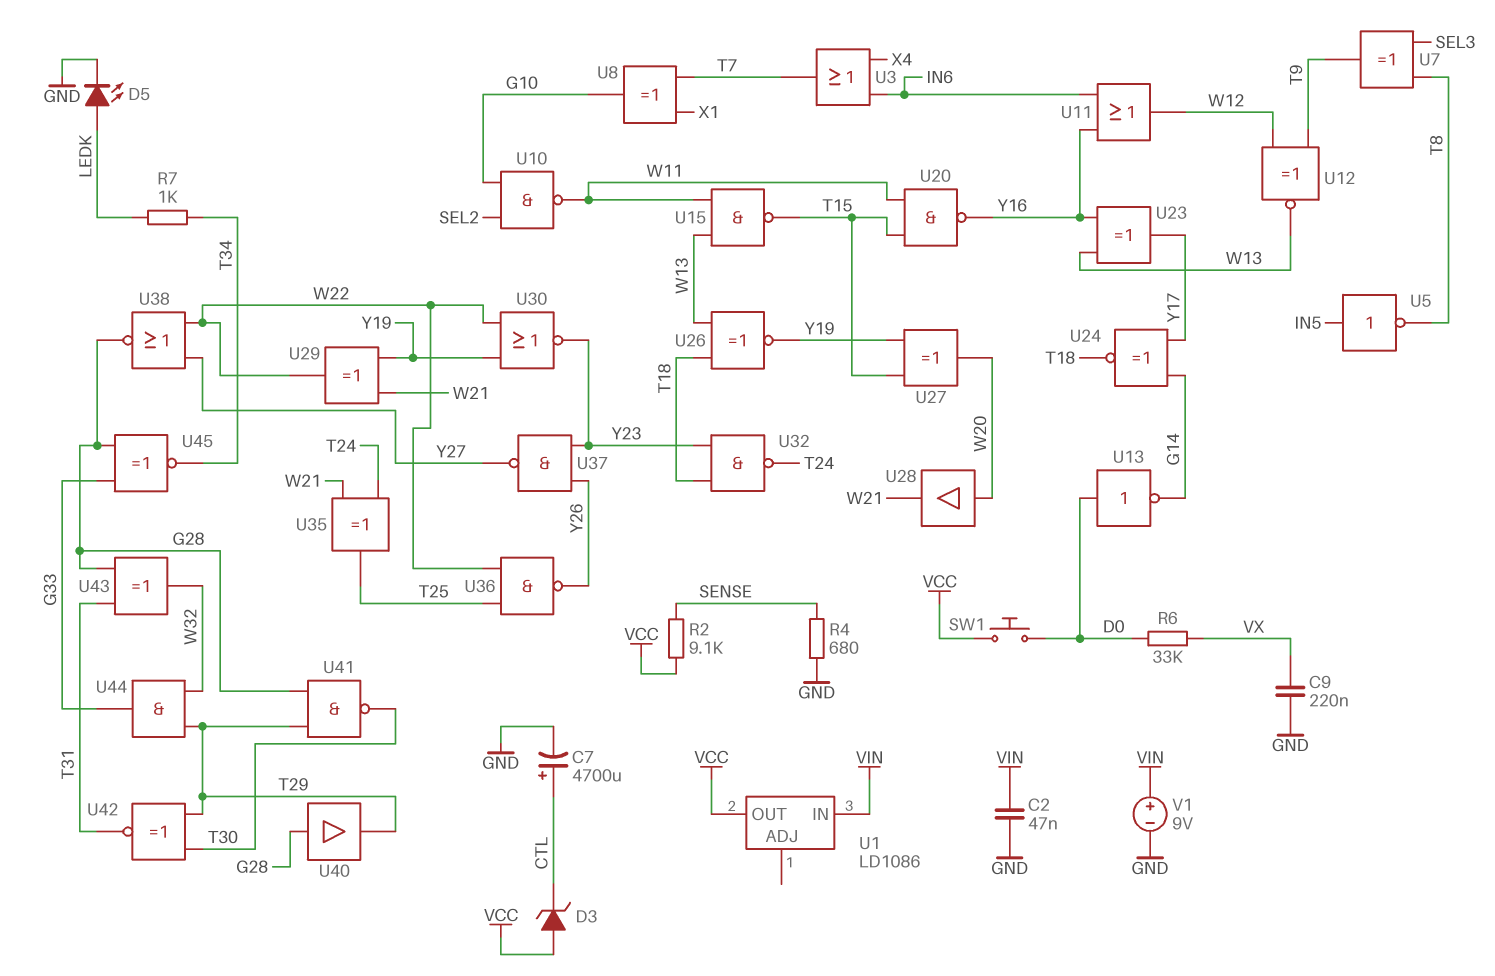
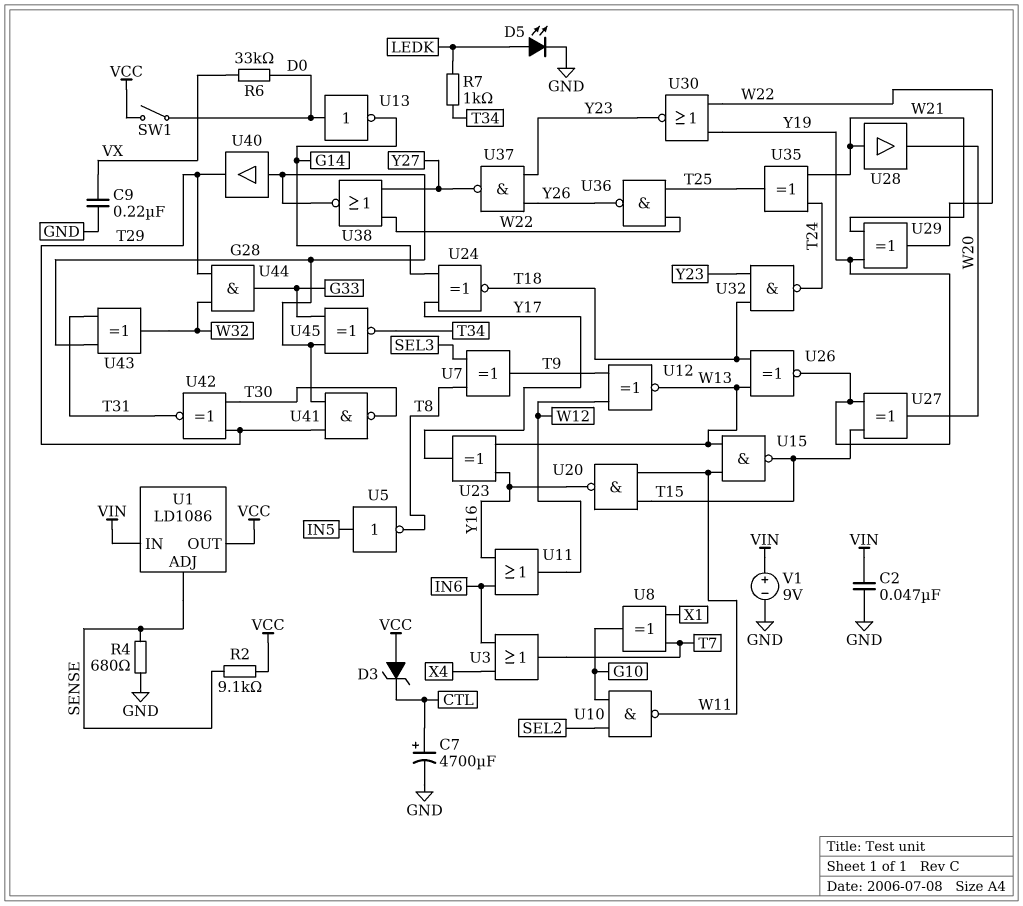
SW1: button (D0, VCC) -> switch (D0, VCC)
U1 pin ADJ: none -> SENSE
U28: buffer (in W20, out W21) -> buffer (in W21, out W20)

